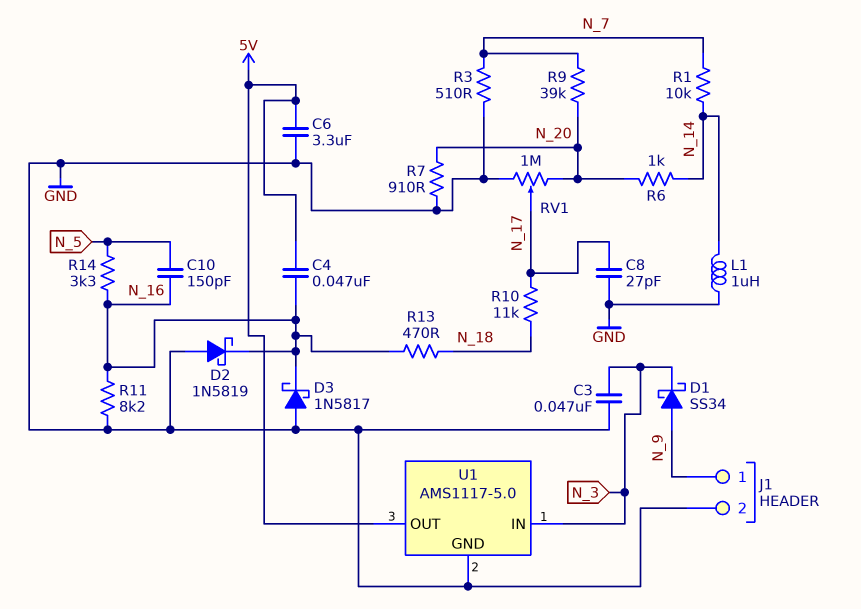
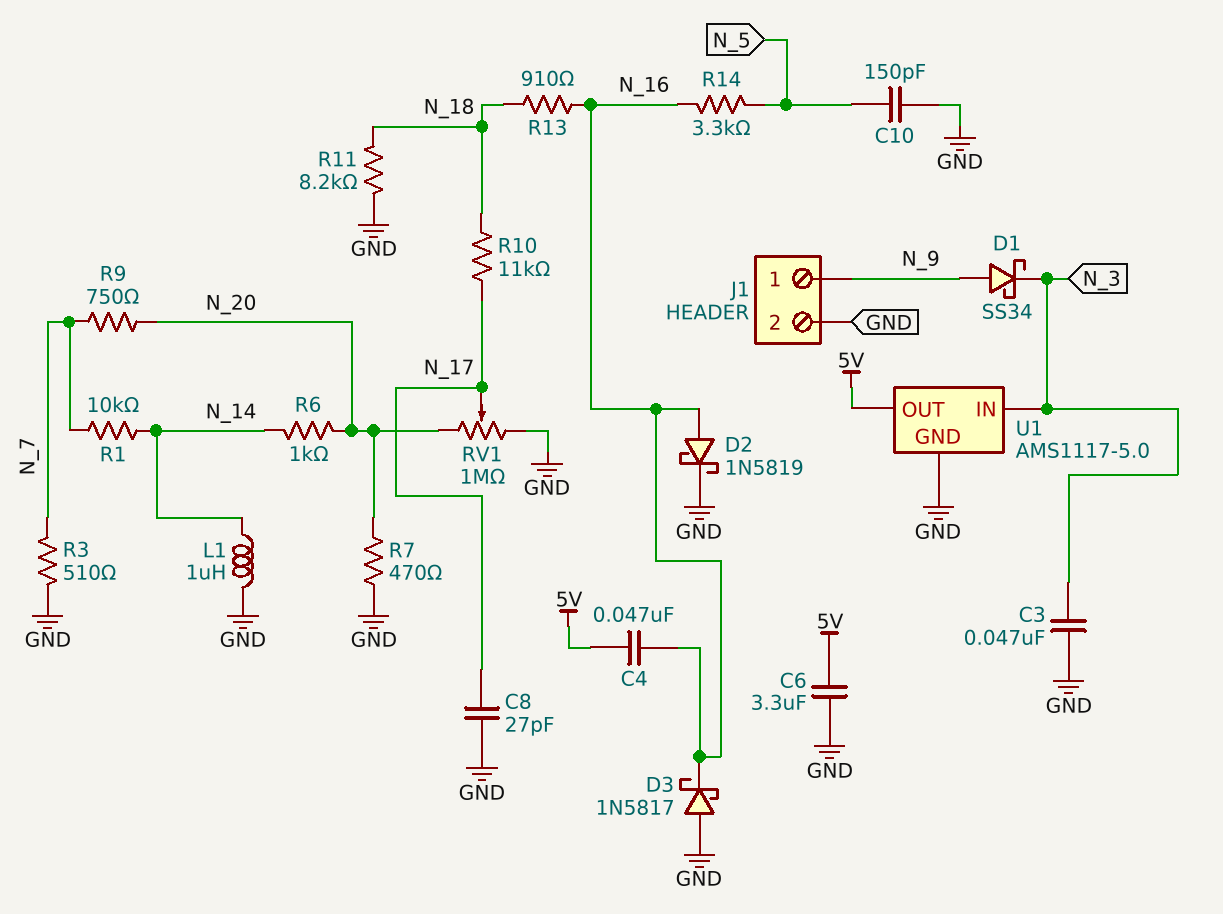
C10: 150pF (N_5, N_16) -> 150pF (GND, N_5)
D2: schottky 1N5819 (A GND, K N_16) -> schottky 1N5819 (A N_16, K GND)
R7: 910 (GND, N_20) -> 470 (GND, N_20)
R9: 39k (N_7, N_20) -> 750 (N_7, N_20)
R11: 8.2k (GND, N_16) -> 8.2k (GND, N_18)
R13: 470 (N_16, N_18) -> 910 (N_16, N_18)

